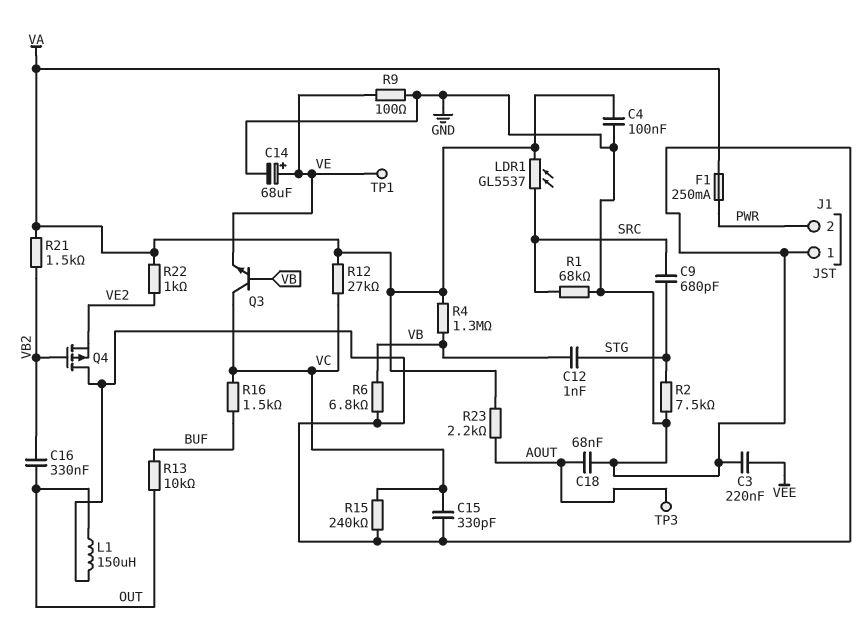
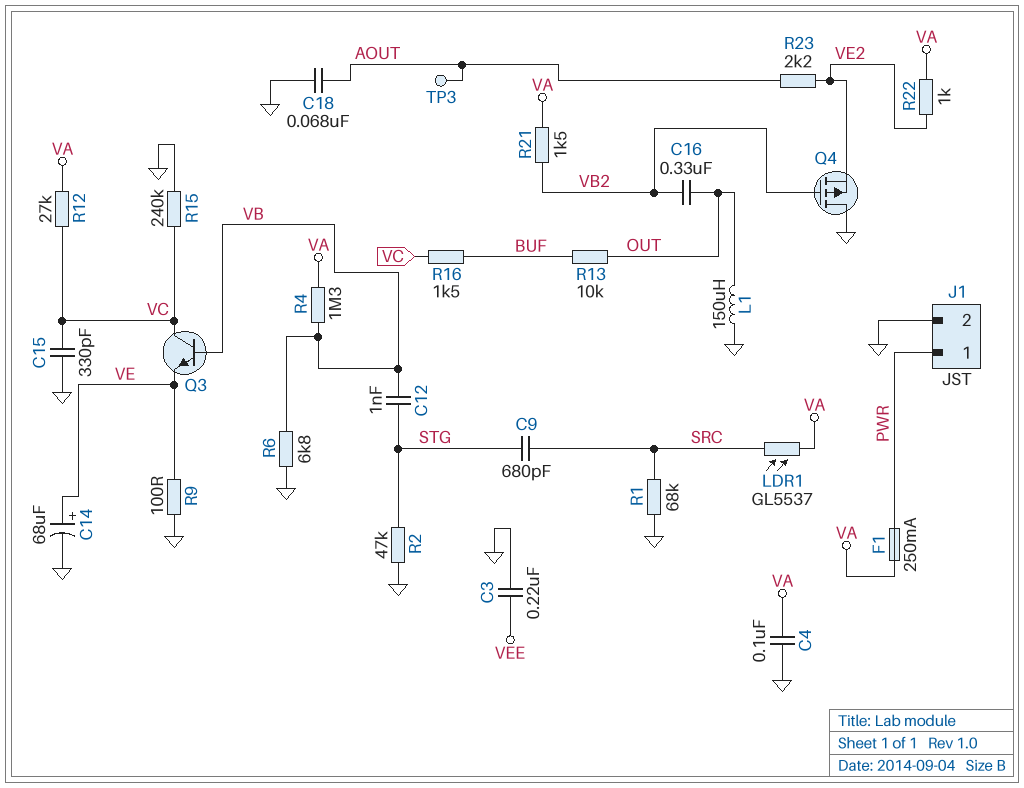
J1 pin 1: GND -> PWR
J1 pin 2: PWR -> GND
R2: 7.5k (GND, STG) -> 47k (GND, STG)
R23: 2.2k (AOUT, VA) -> 2.2k (AOUT, VE2)
TP1: test point (VE) -> none

